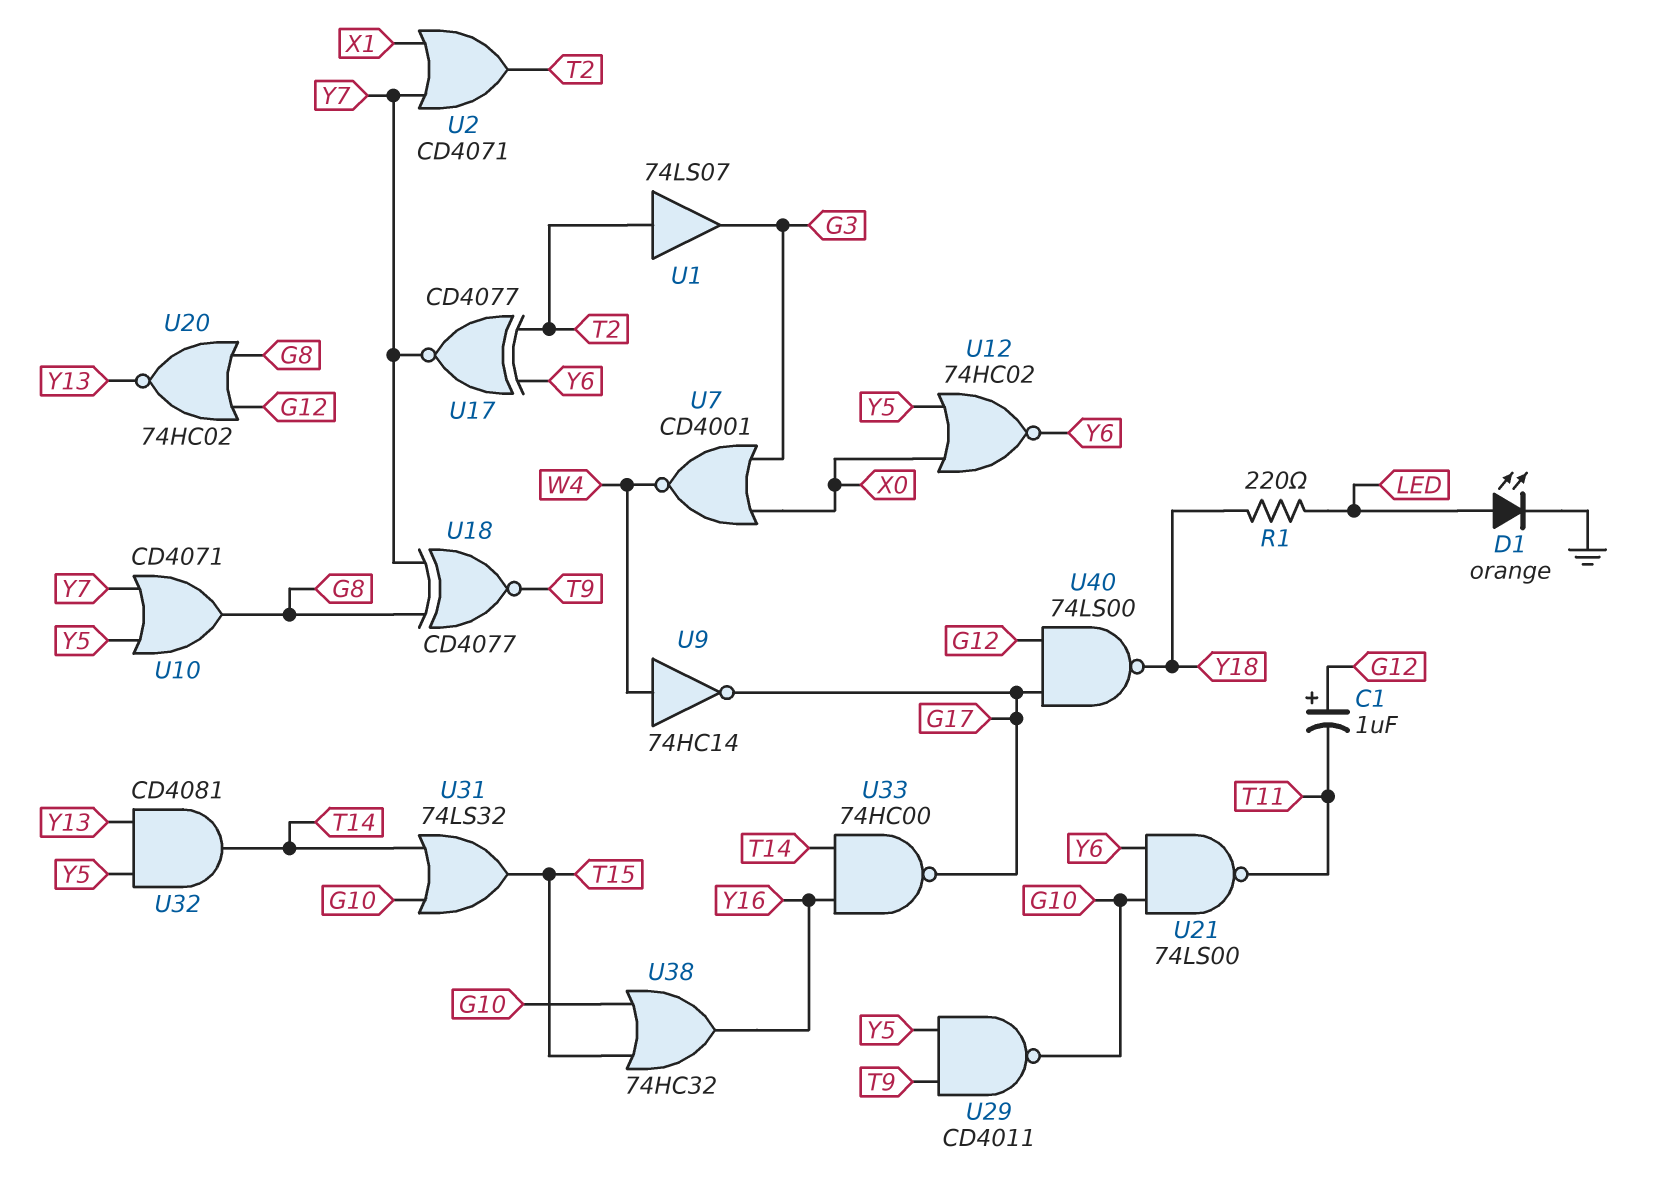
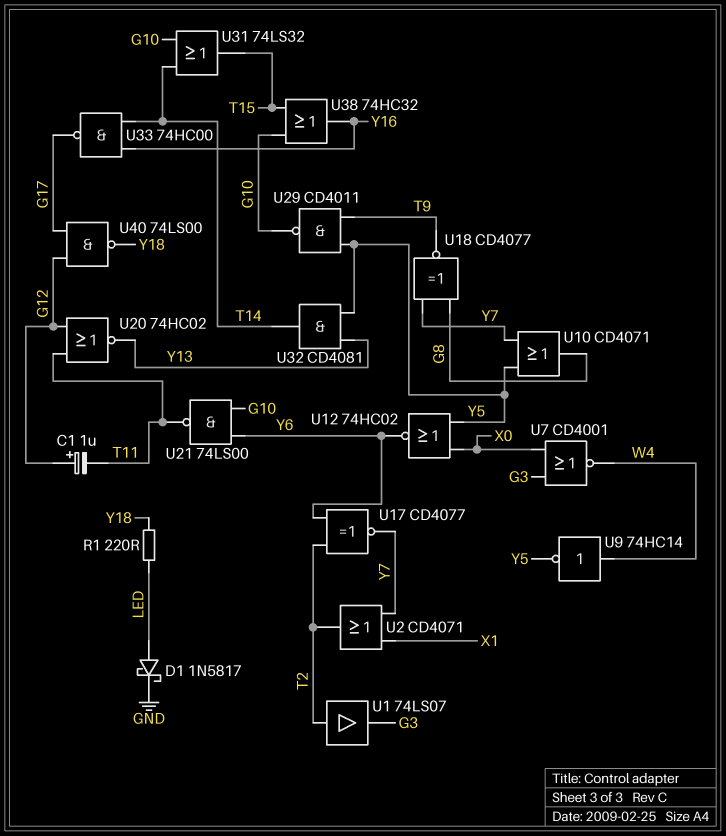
D1: LED orange (A LED, K GND) -> schottky 1N5817 (A LED, K GND)
U9: NOT 74HC14 (in W4, out G17) -> NOT 74HC14 (in W4, out Y5)
U20: NOR 74HC02 (in G8, in G12, out Y13) -> NOR 74HC02 (in G12, in T11, out Y13)

